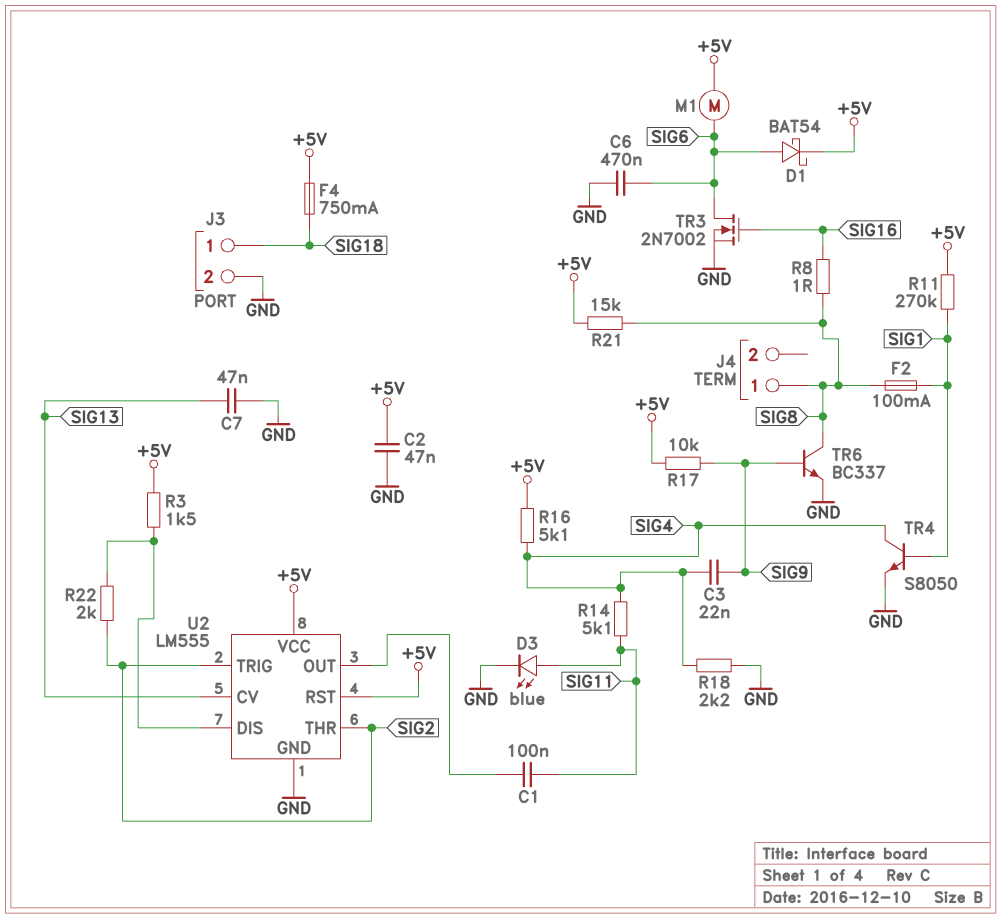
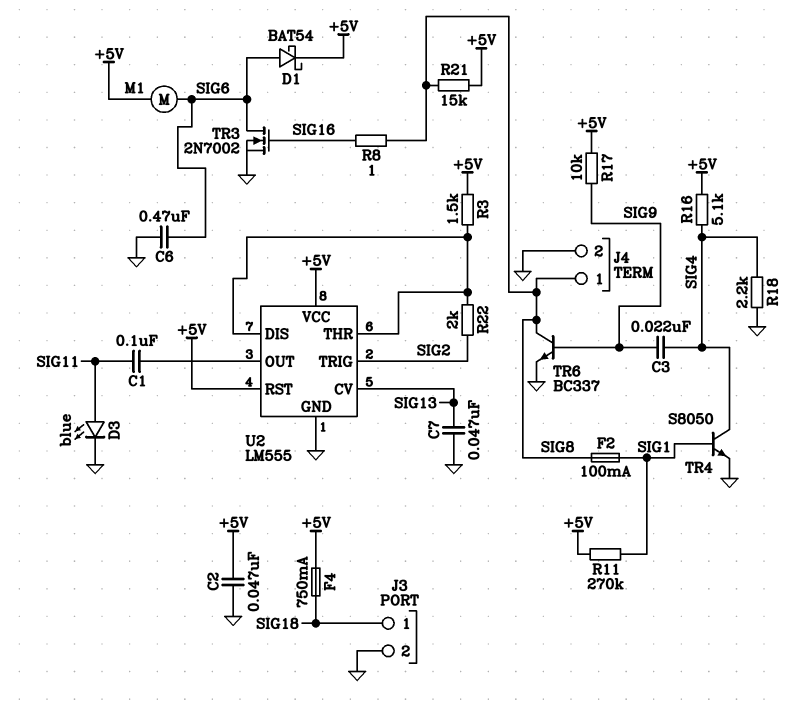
J4 pin 2: none -> GND
R14: 5.1k (SIG4, SIG11) -> none
U2 pin THR: SIG2 -> U2/DIS

